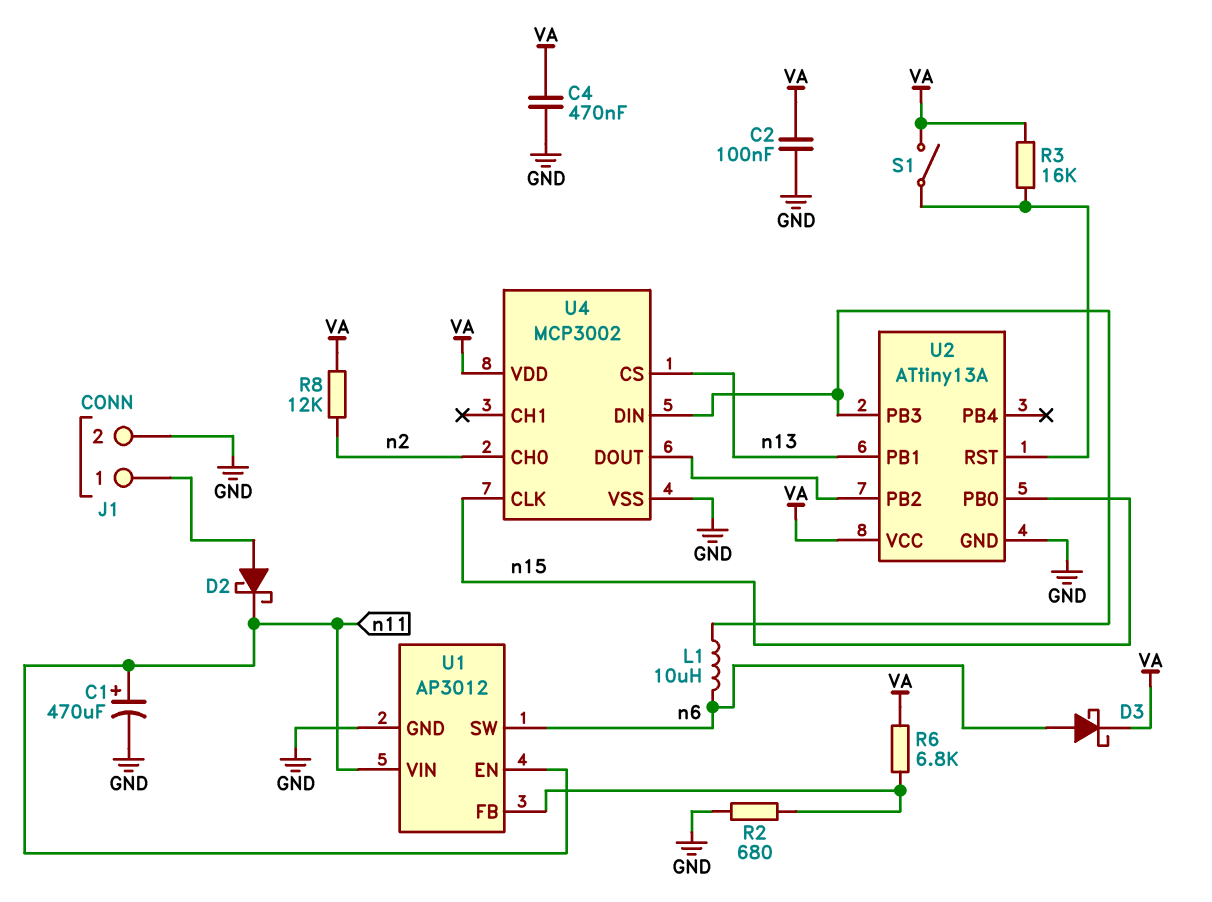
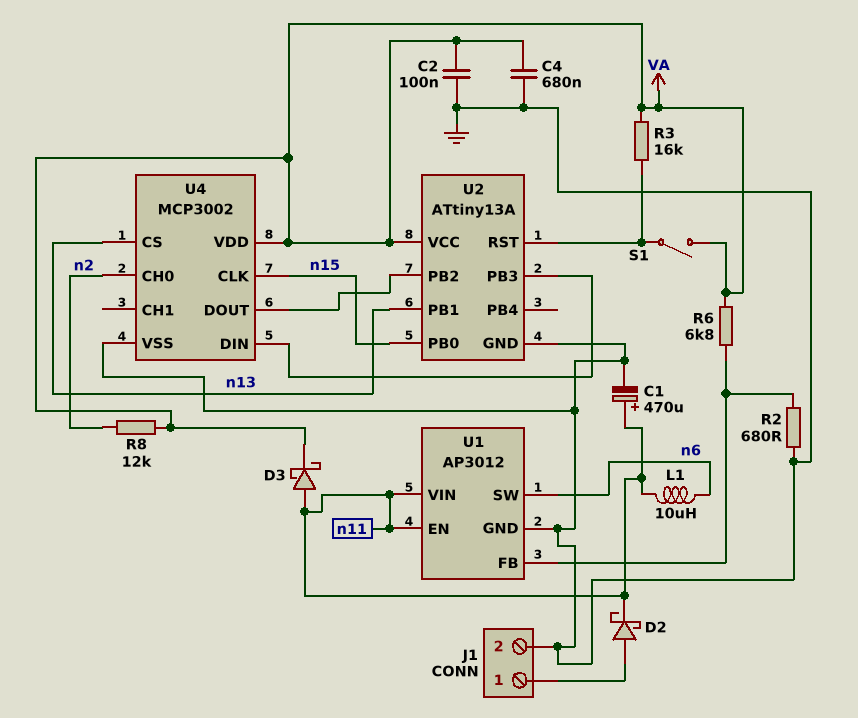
C4: 470nF (GND, VA) -> 680nF (GND, VA)
D3: schottky (A n6, K VA) -> schottky (A n11, K VA)
L1: 10uH (U2/PB3, n6) -> 10uH (n6, n11)

